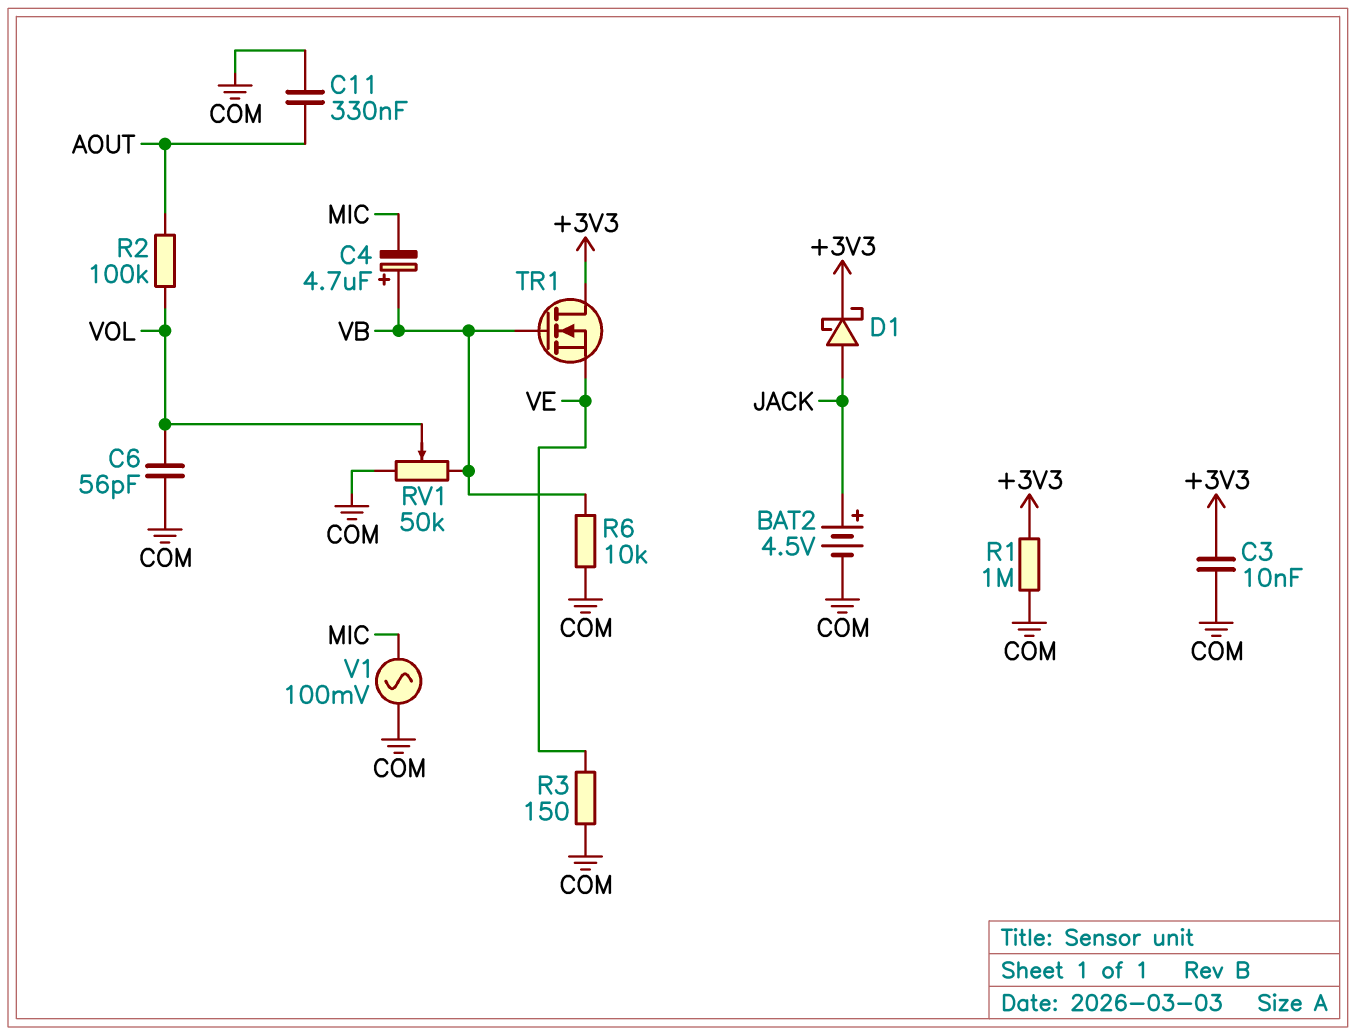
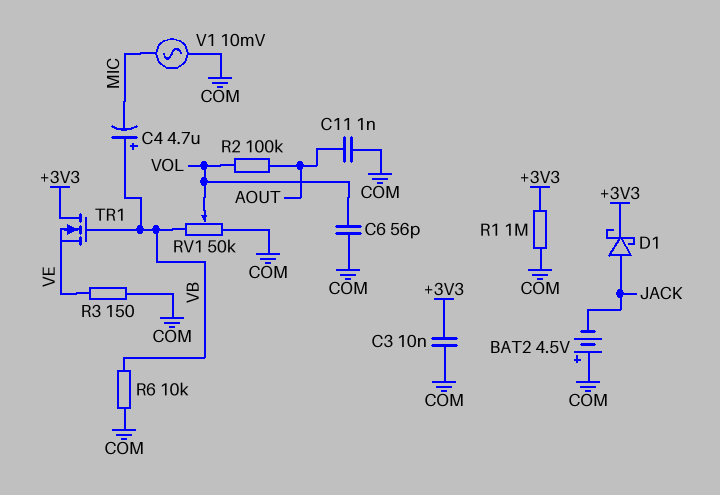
BAT2: 4.5V (plus JACK, minus COM) -> 4.5V (plus COM, minus JACK)
C11: 330nF (AOUT, COM) -> 1nF (AOUT, COM)
V1: AC 100mV (COM, MIC) -> AC 10mV (COM, MIC)

